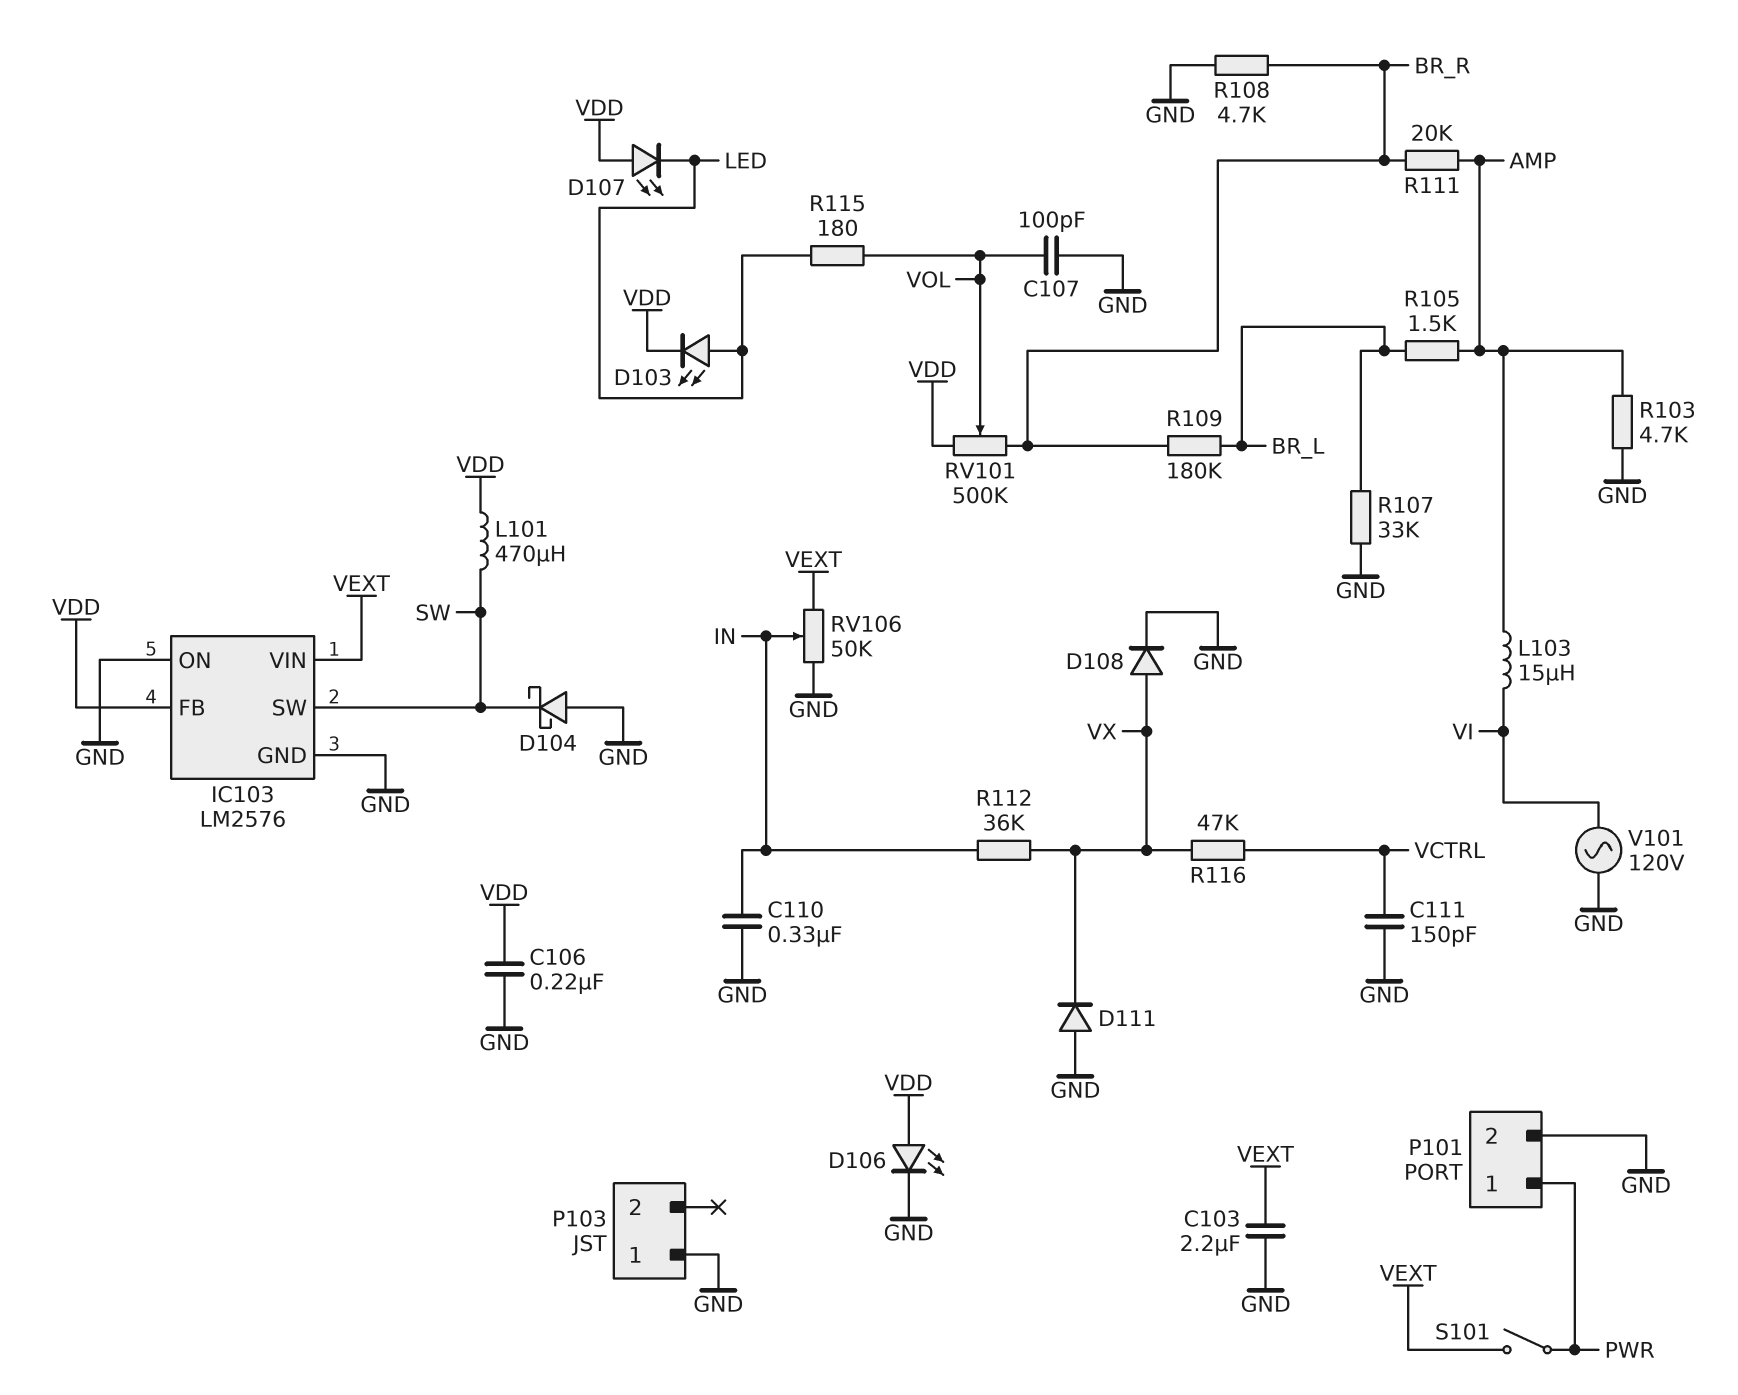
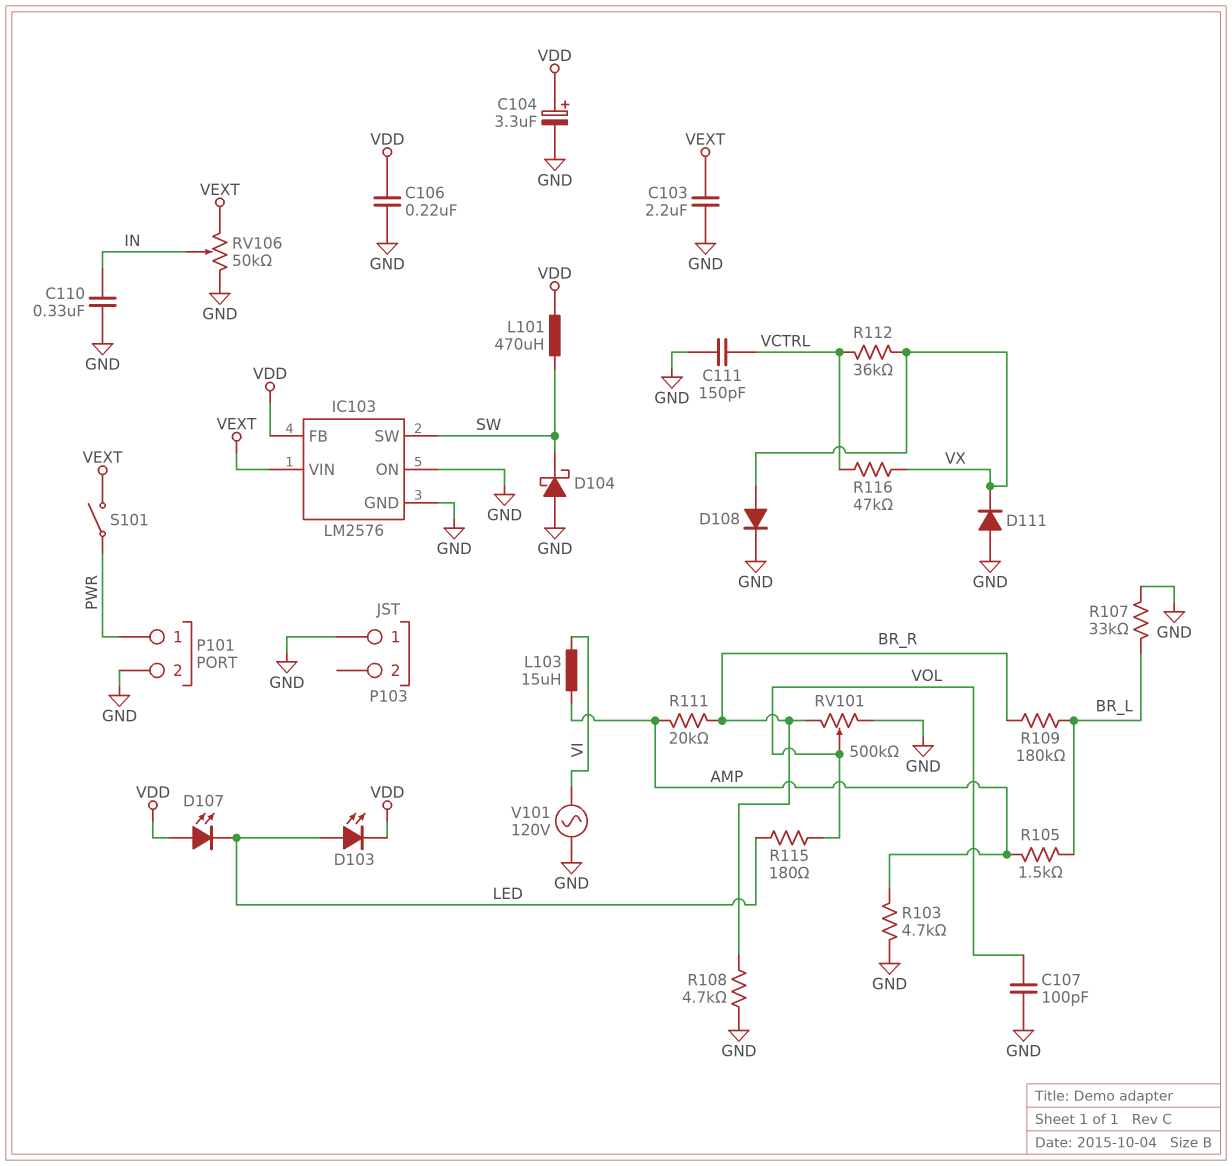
C104: none -> 3.3uF (plus VDD, minus GND)
D106: LED (A VDD, K GND) -> none
R112: 36k (IN, VX) -> 36k (VCTRL, VX)
RV101: 500k (BR_R, VDD, wiper VOL) -> 500k (BR_R, GND, wiper VOL)

